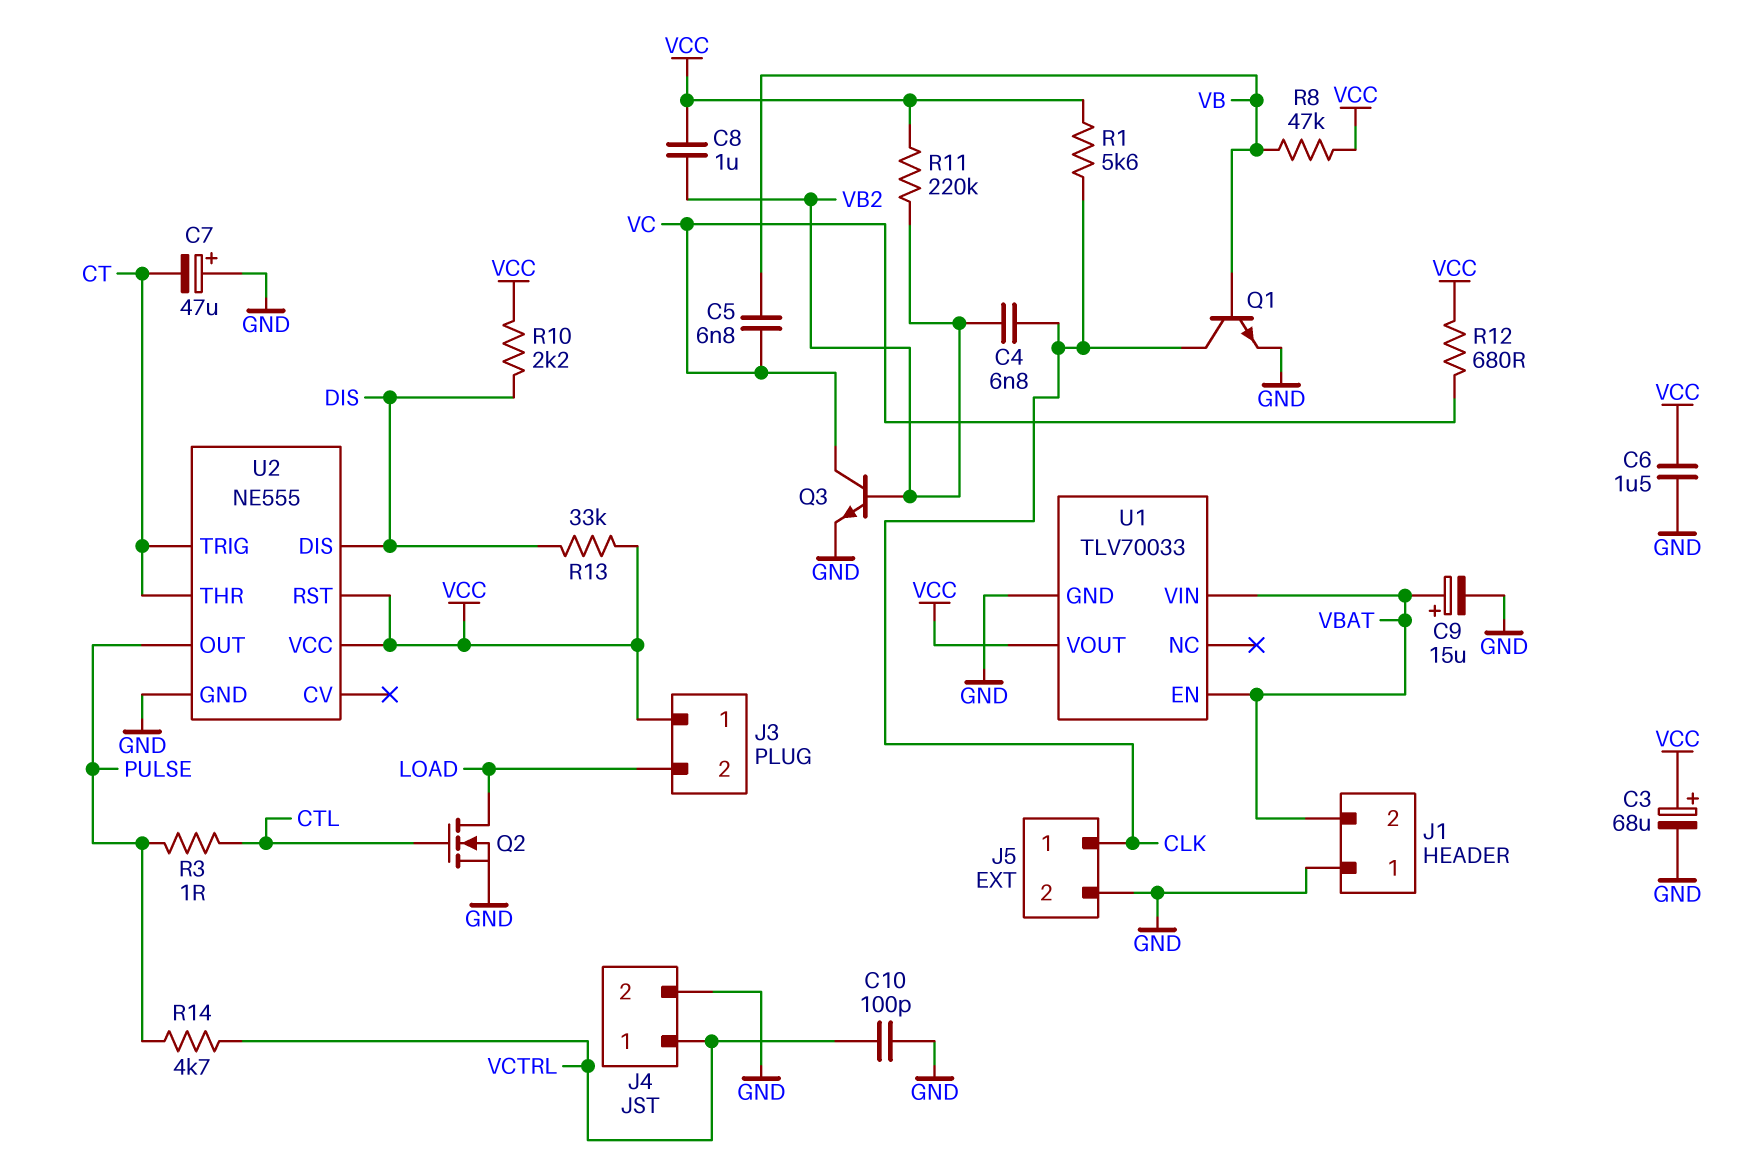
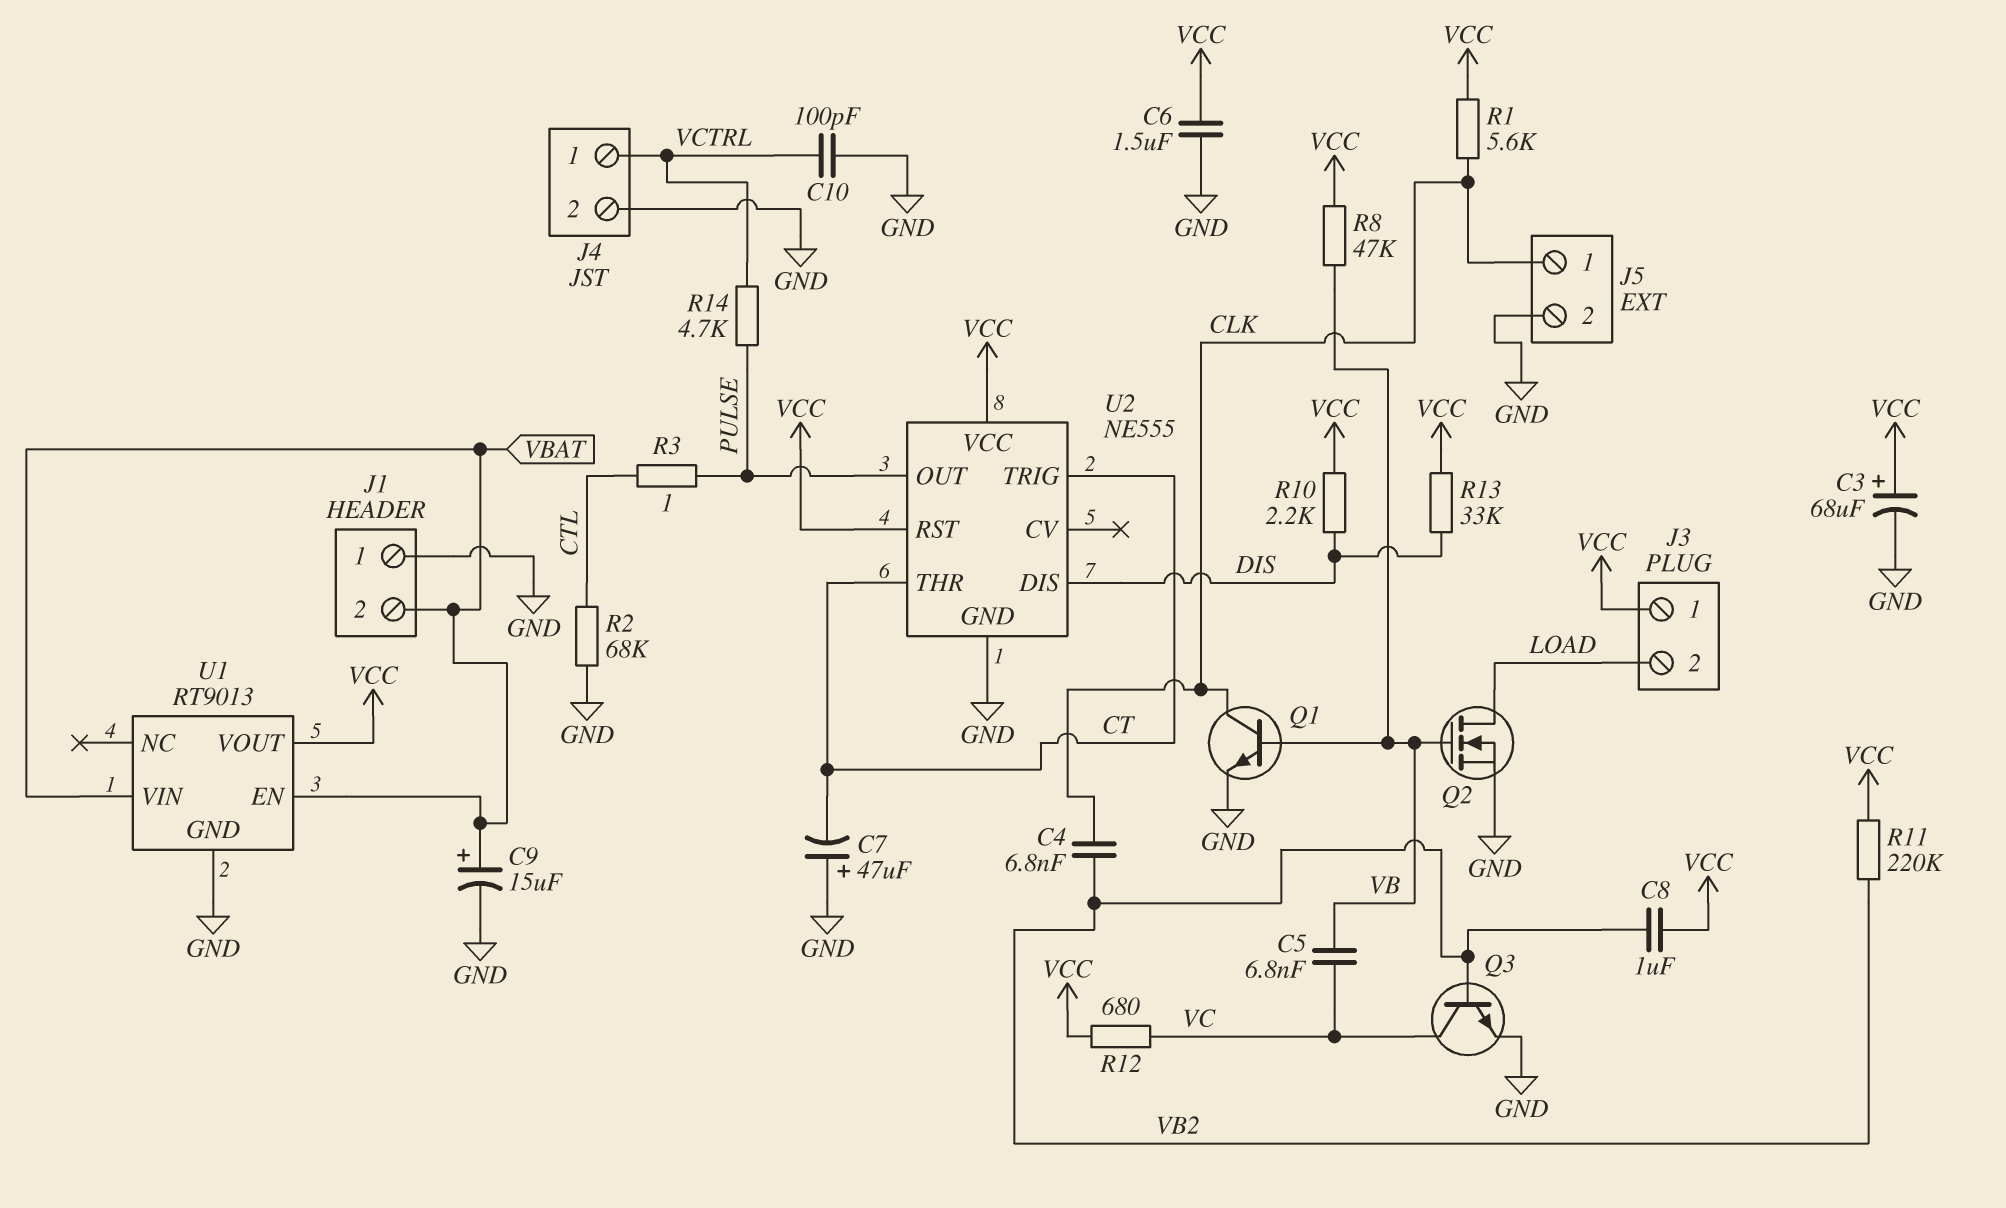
Q2: NMOS (G CTL, D LOAD, S GND) -> NMOS (G VB, D LOAD, S GND)
R2: none -> 68k (CTL, GND)
U1: TLV70033 -> RT9013

